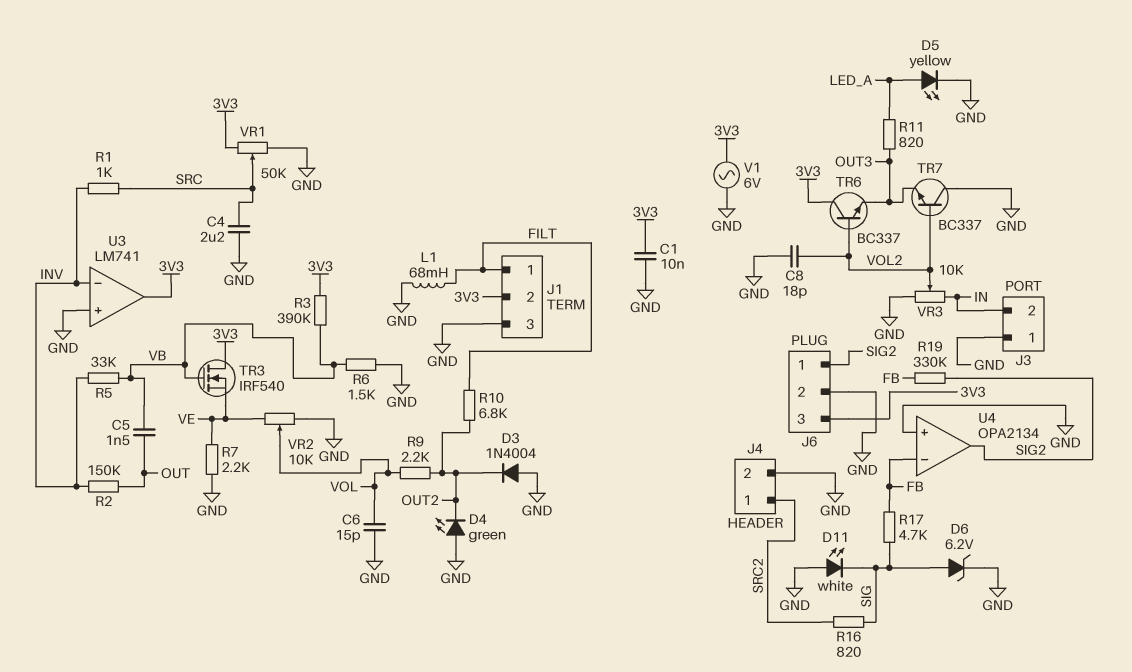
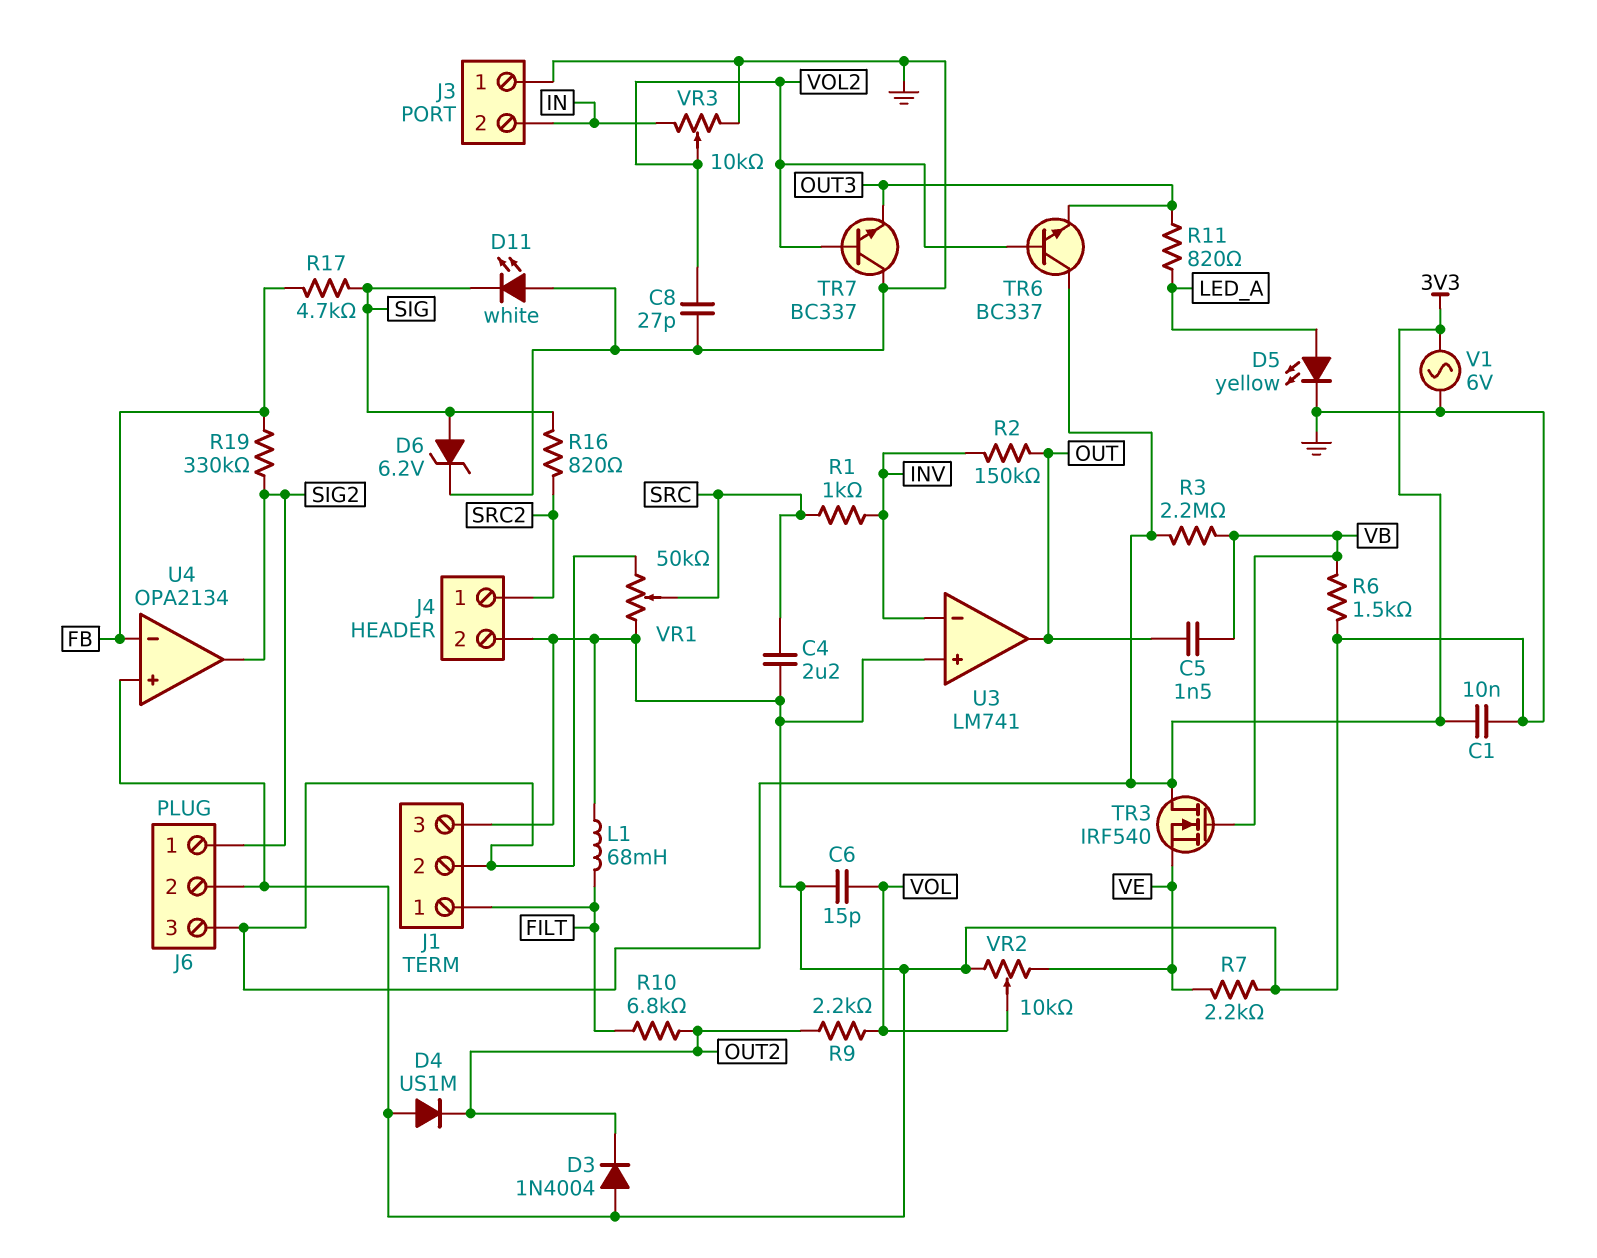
C8: 18pF (GND, VOL2) -> 27pF (GND, VOL2)
D4: LED green (A GND, K OUT2) -> diode US1M (A GND, K OUT2)
R3: 390k (3V3, VB) -> 2.2M (3V3, VB)
R5: 33k (INV, VB) -> none
U3 pin out: 3V3 -> OUT

